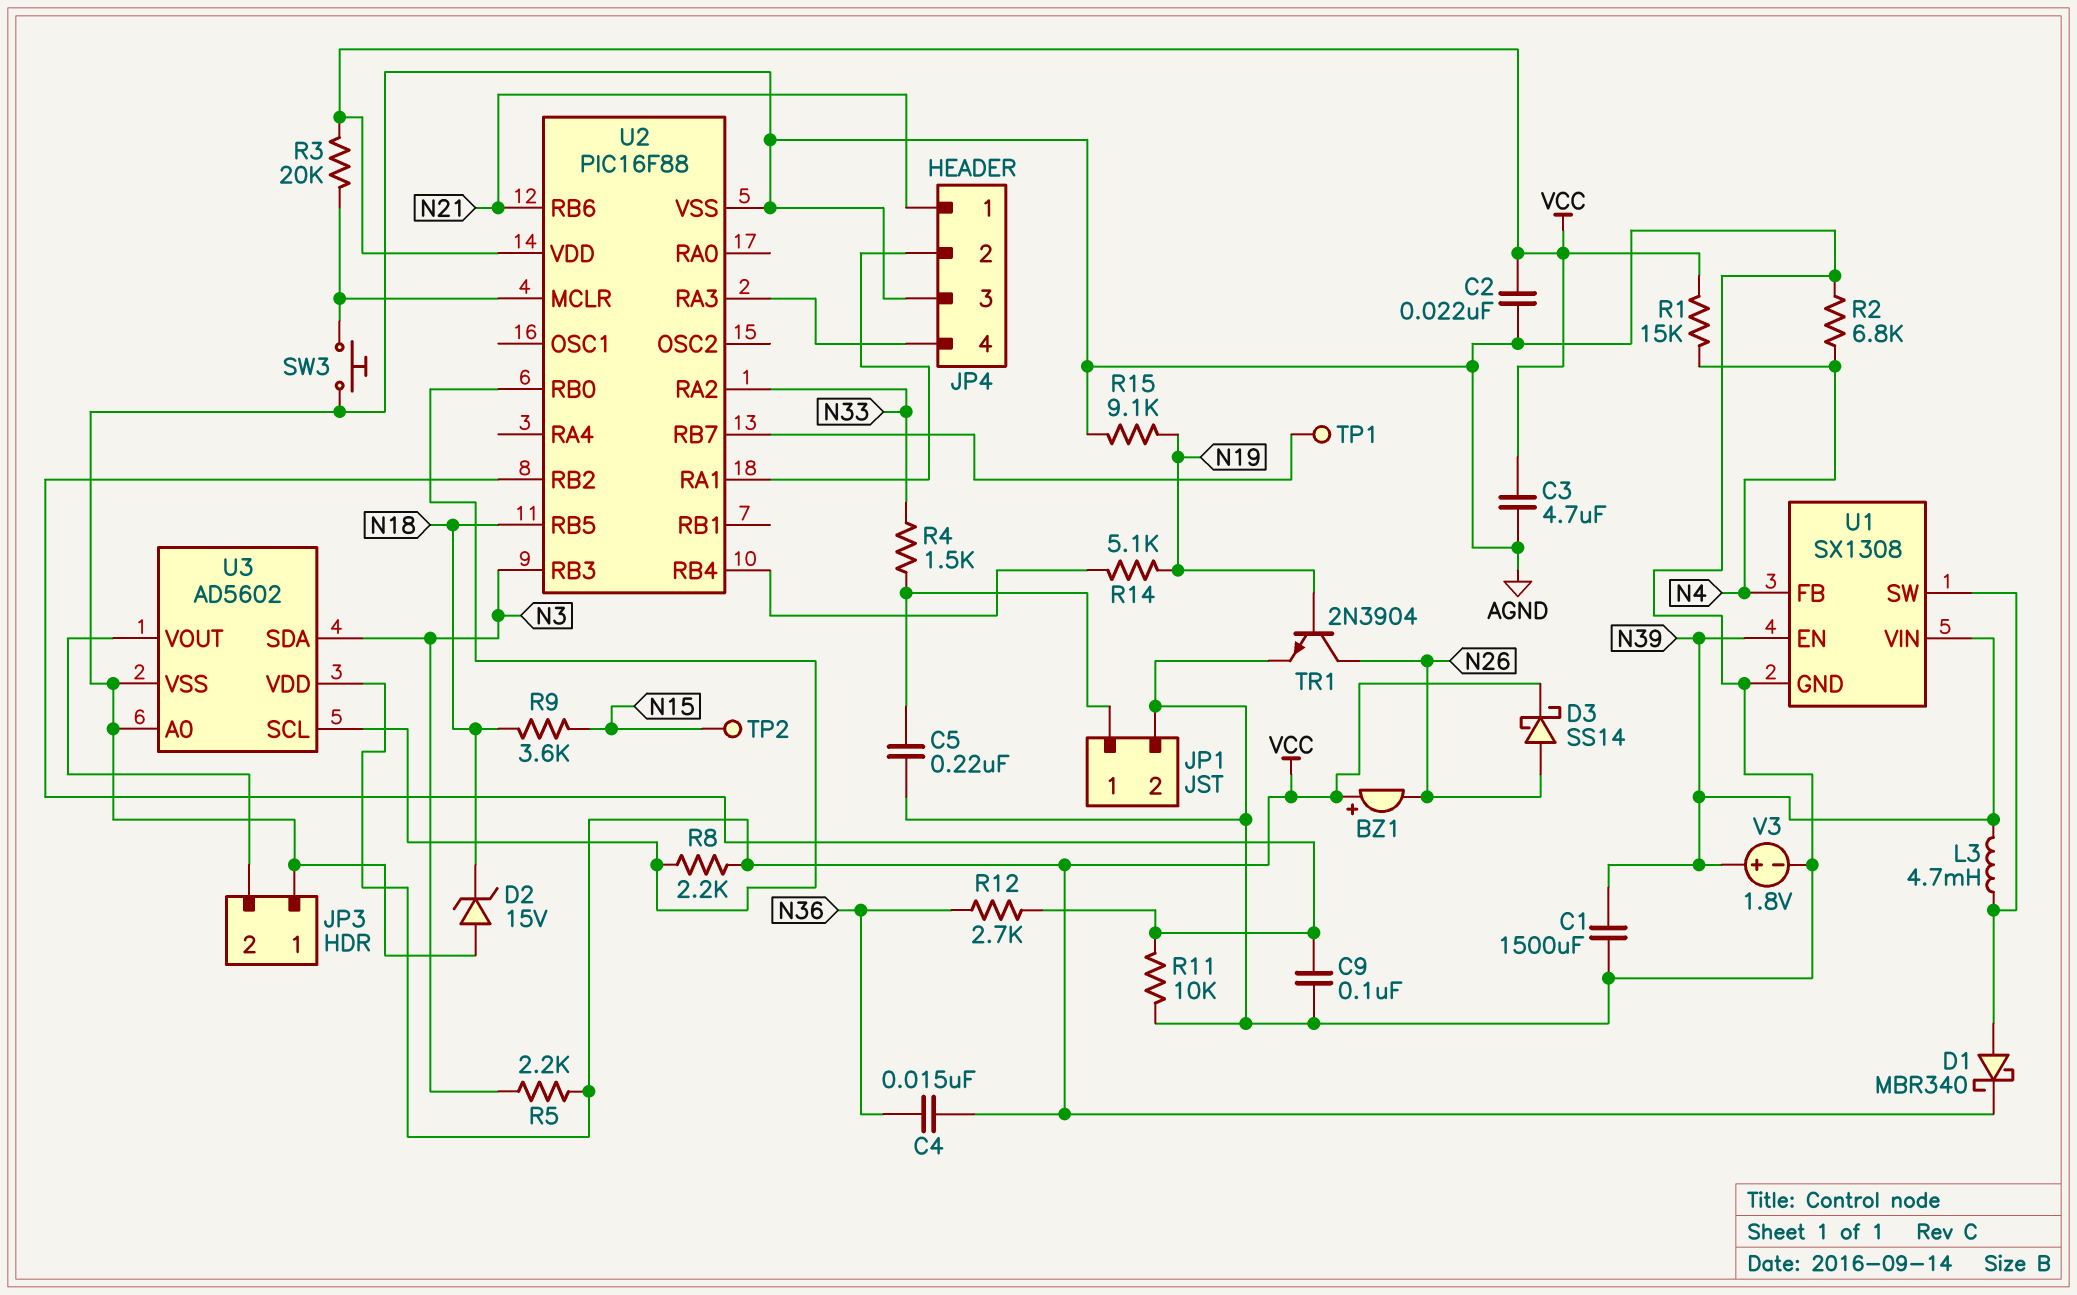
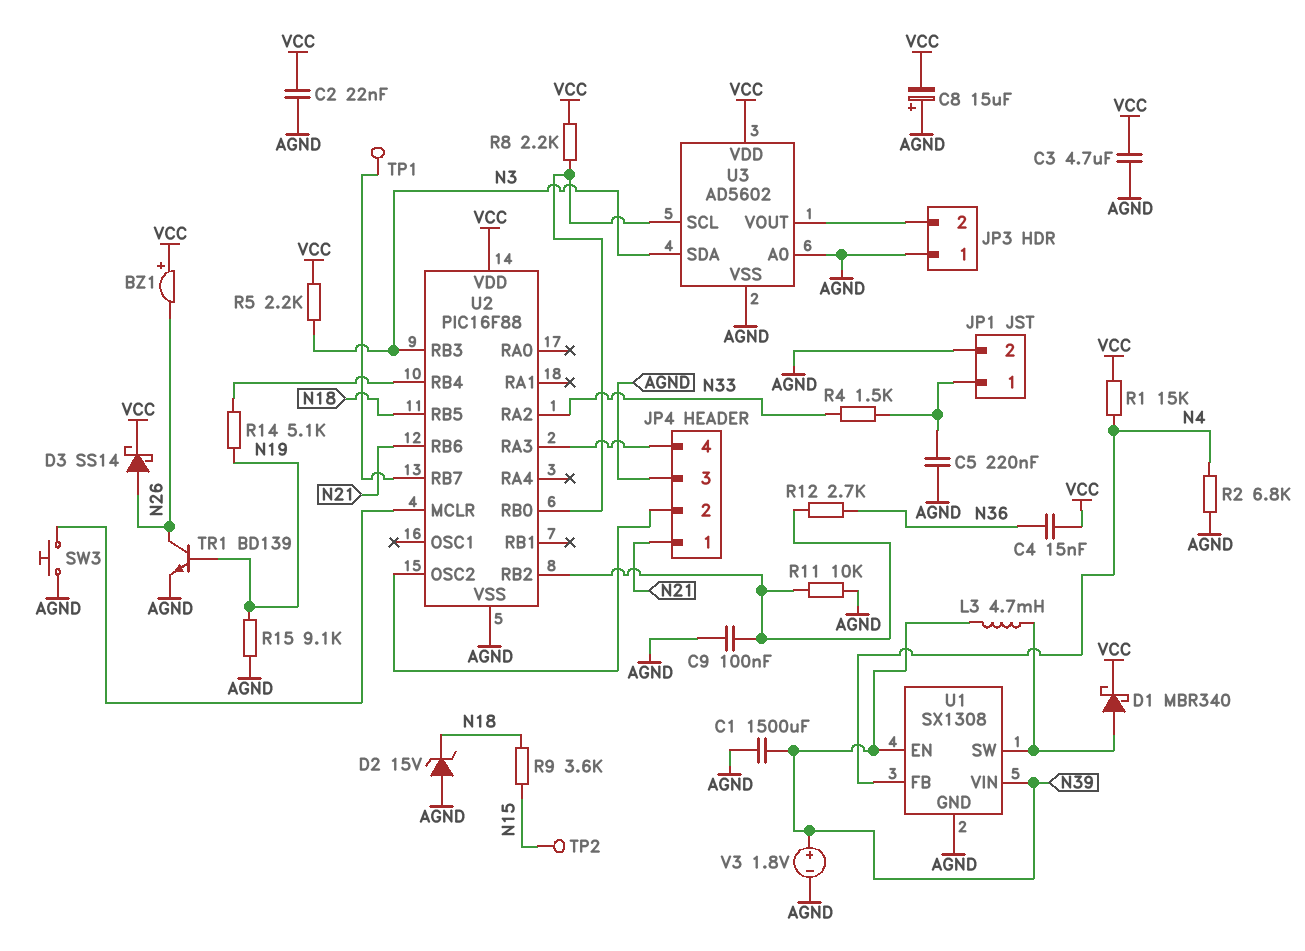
C8: none -> 15uF (plus AGND, minus VCC)
R3: 20k (U2/MCLR, VCC) -> none
TR1: NPN 2N3904 (B N19, C N26, E AGND) -> NPN BD139 (B N19, C N26, E AGND)
U2 pin OSC2: none -> JP4/2
U2 pin RA1: JP4/2 -> none

